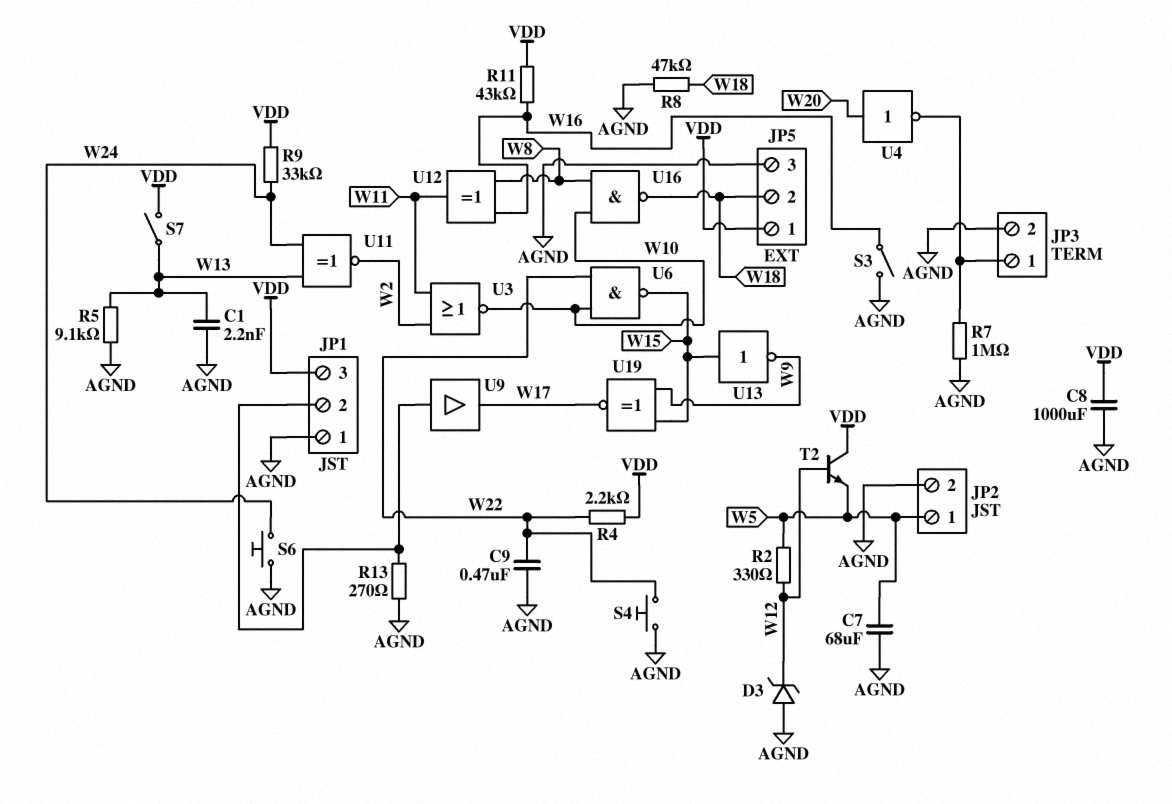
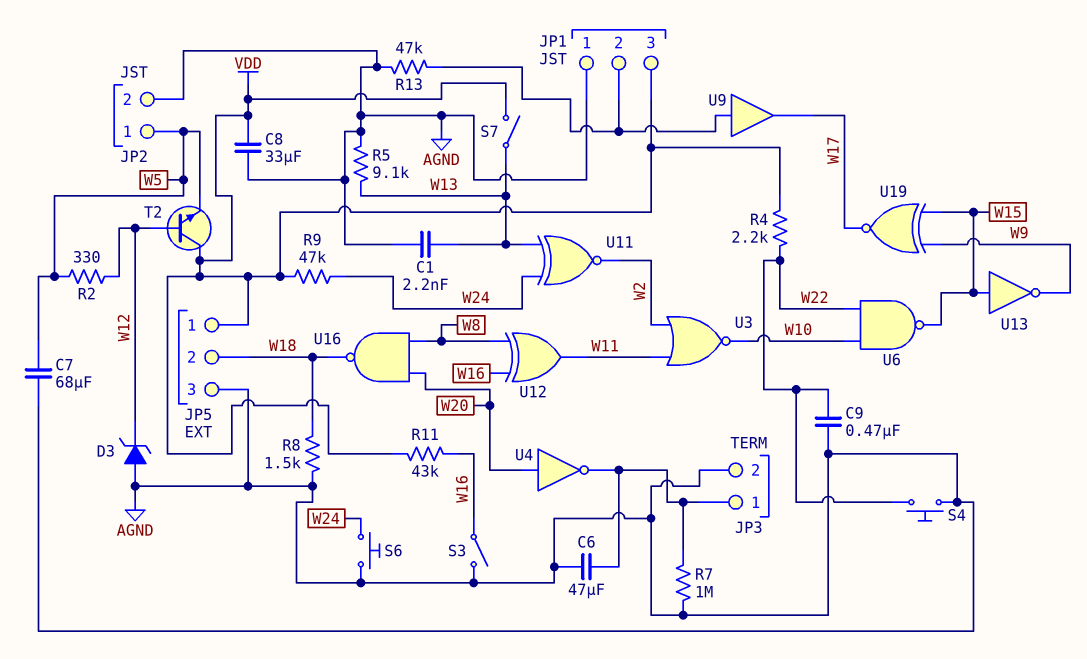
C6: none -> 47uF (AGND, JP3/1)
C8: 1000uF (AGND, VDD) -> 33uF (AGND, VDD)
R8: 47k (AGND, W18) -> 1.5k (AGND, W18)
R9: 33k (VDD, W24) -> 47k (VDD, W24)
R13: 270 (AGND, JP1/2) -> 47k (AGND, JP1/2)
U16: NAND (in W8, in W10, out W18) -> NAND (in W8, in W20, out W18)

